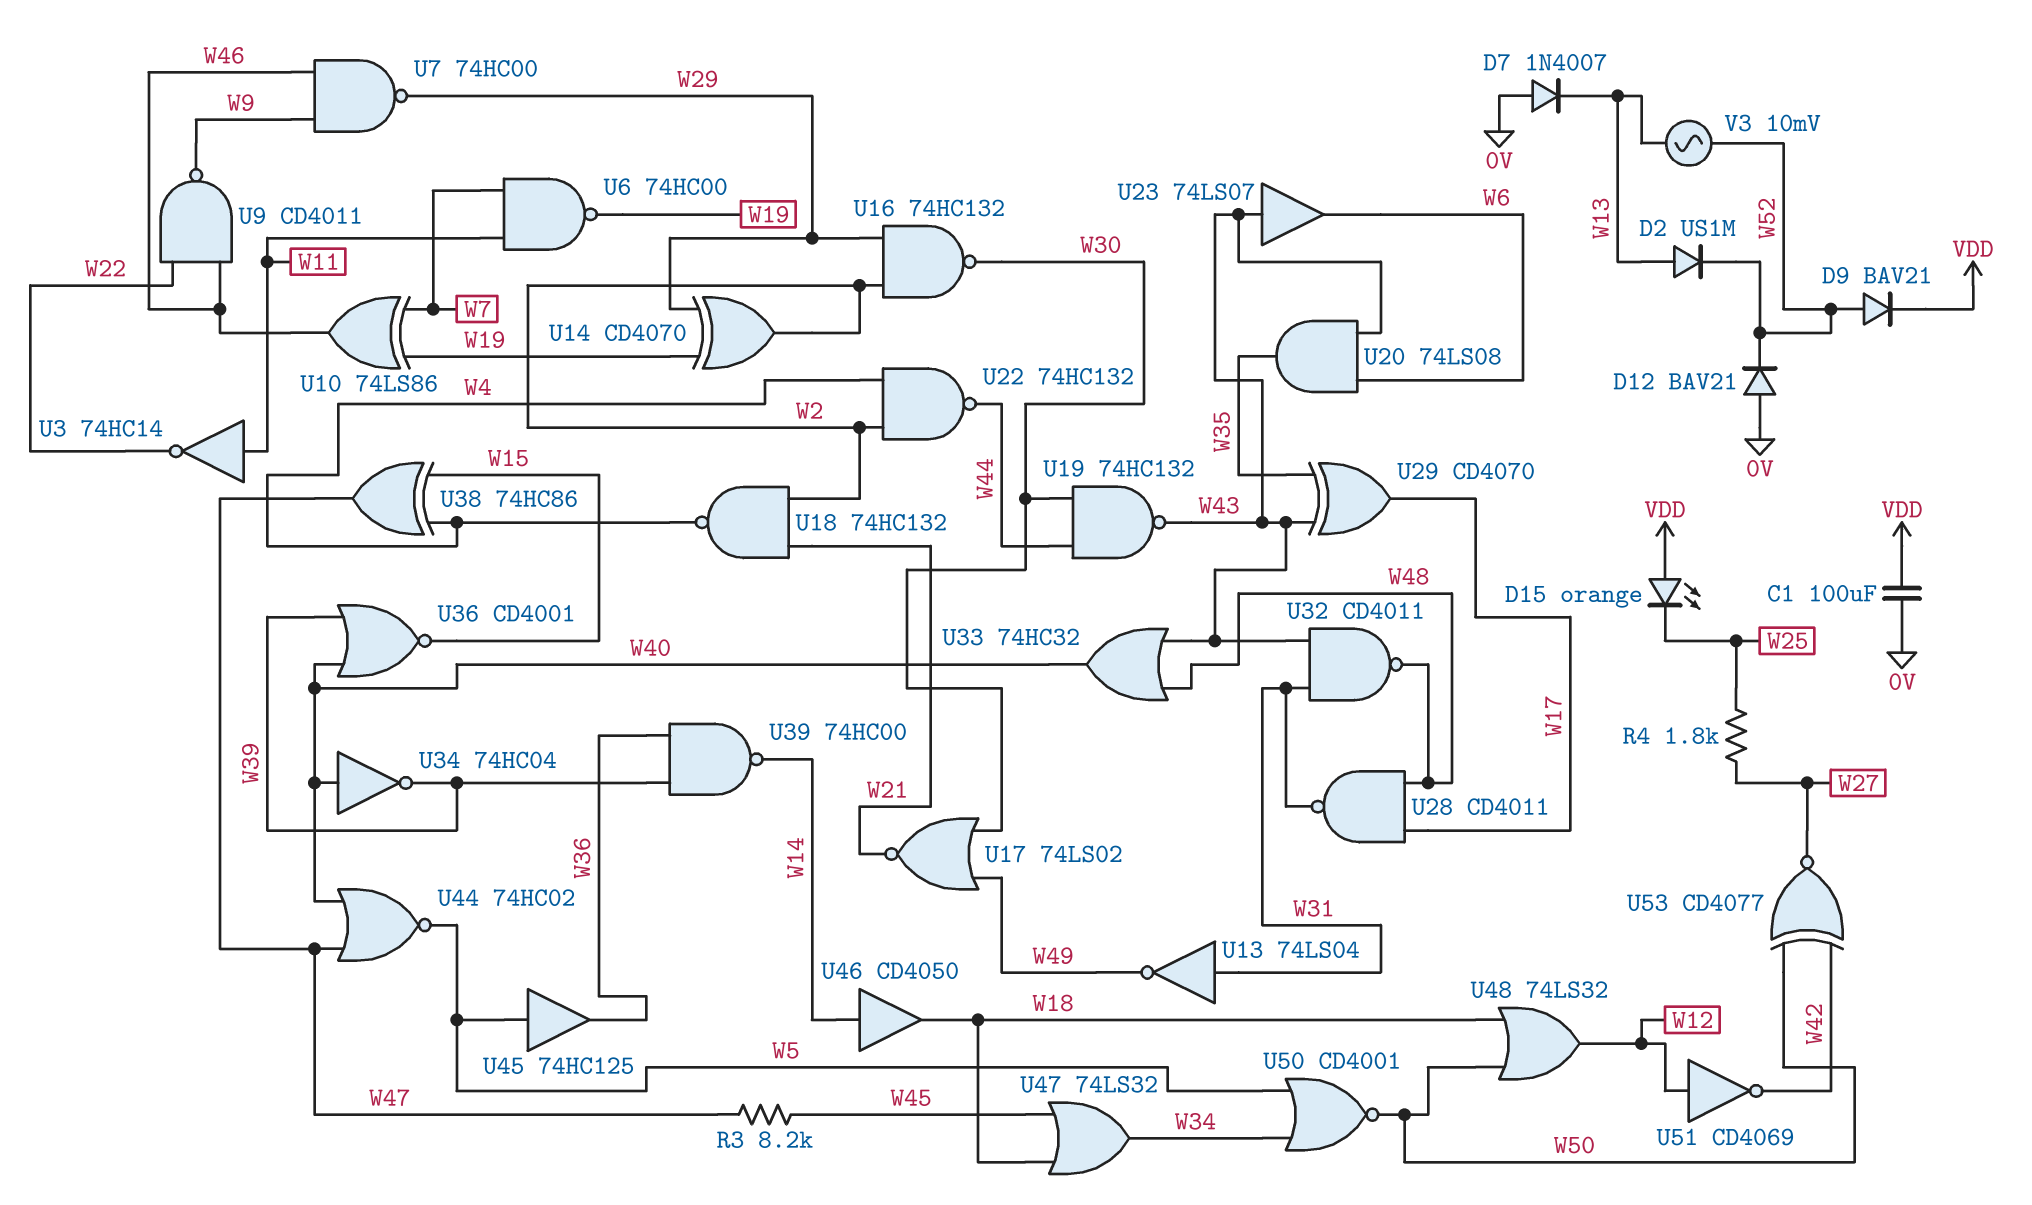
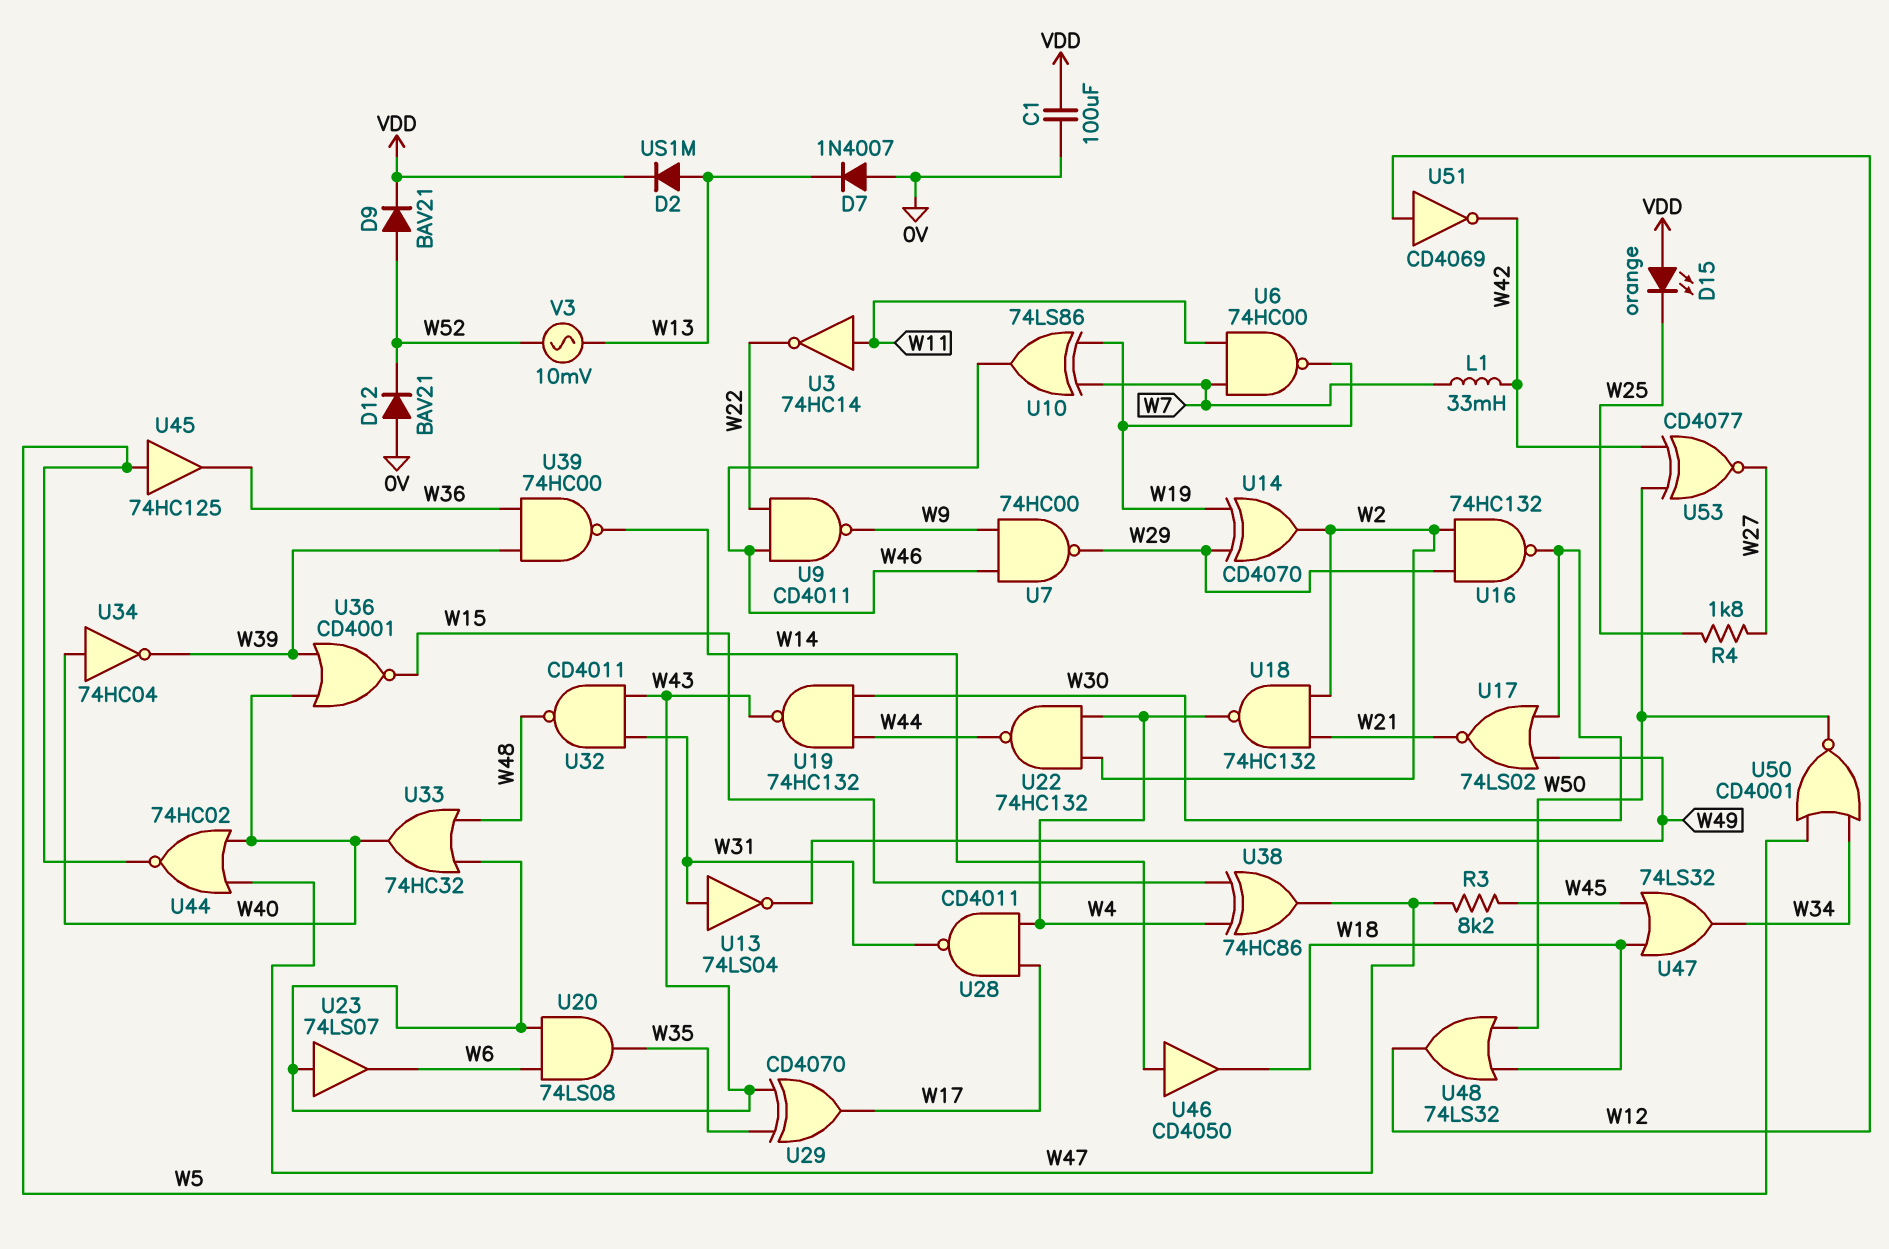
D2: diode US1M (A W13, K W52) -> diode US1M (A W13, K VDD)
L1: none -> 33mH (W7, W42)
U28: NAND CD4011 (in W17, in W48, out W31) -> NAND CD4011 (in W4, in W17, out W31)

